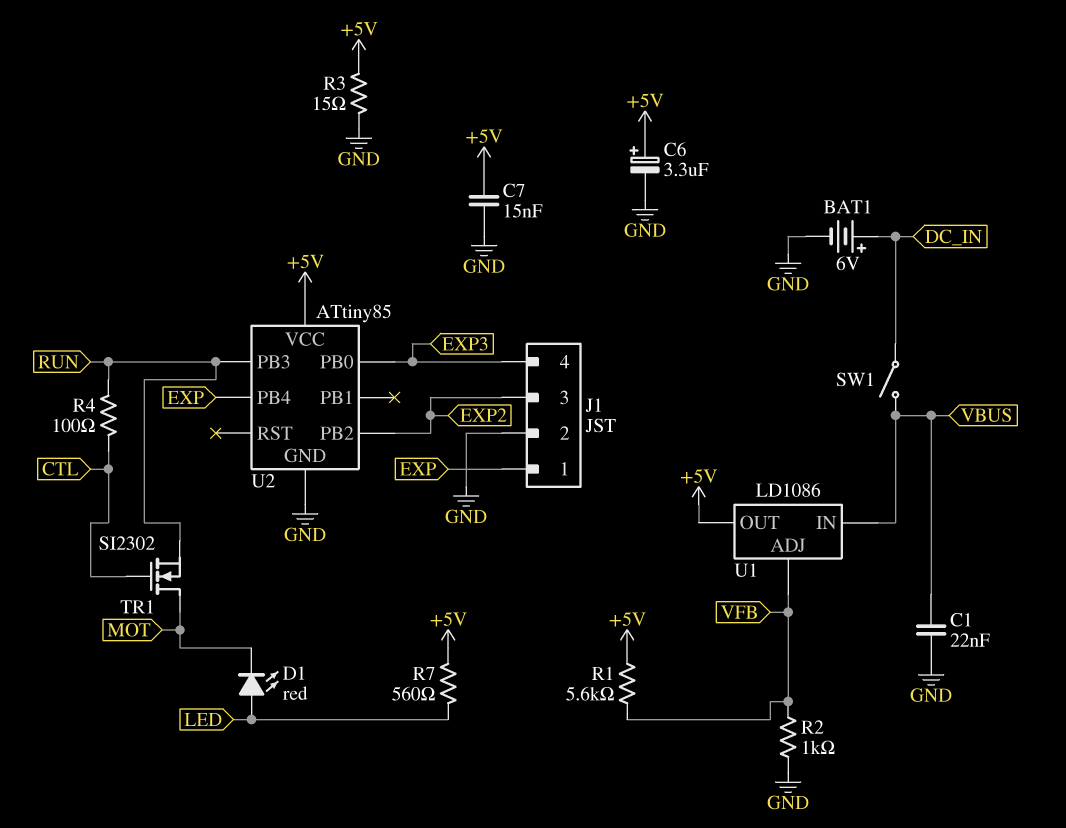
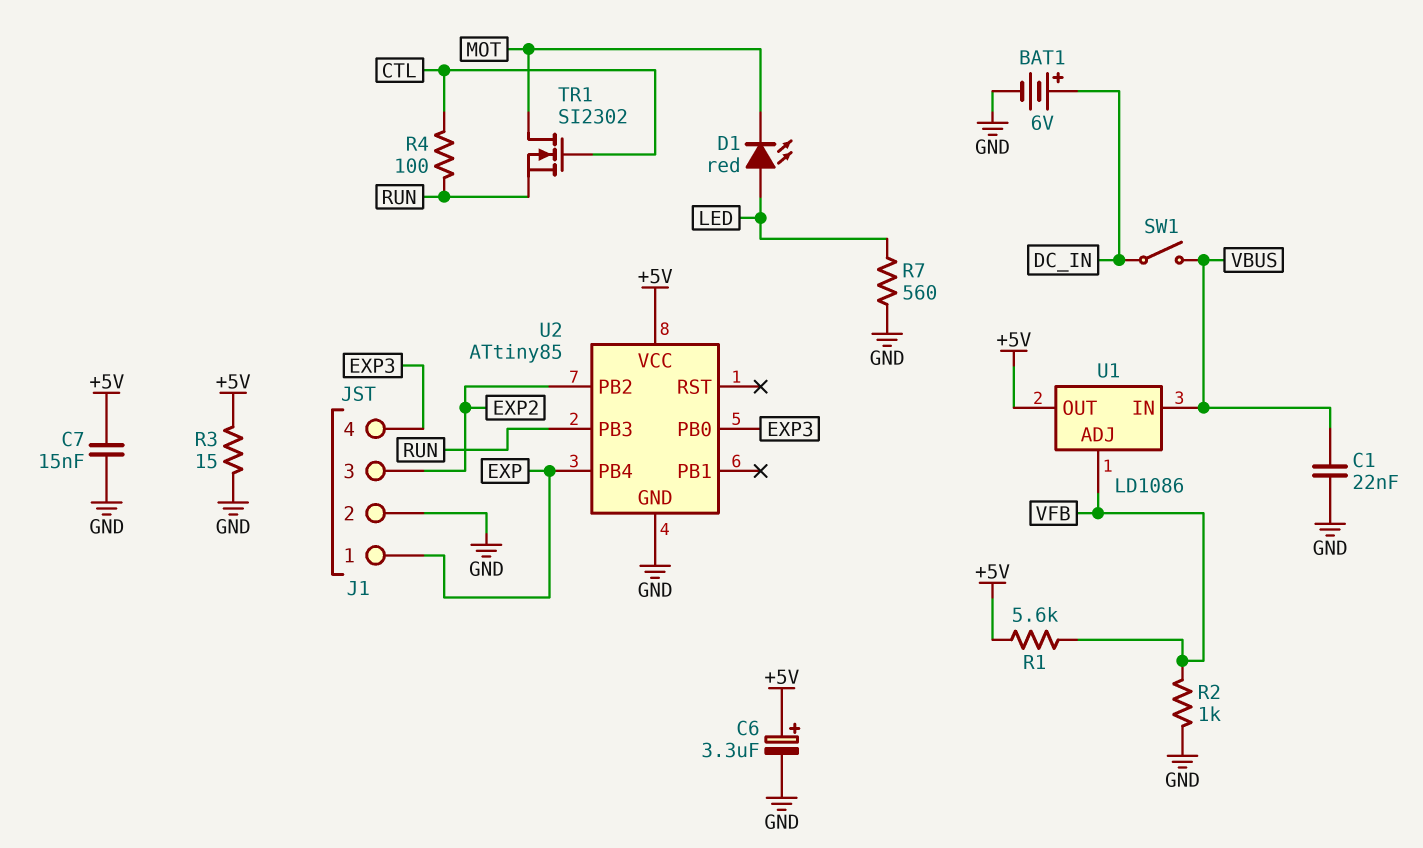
R7: 560 (+5V, LED) -> 560 (GND, LED)

